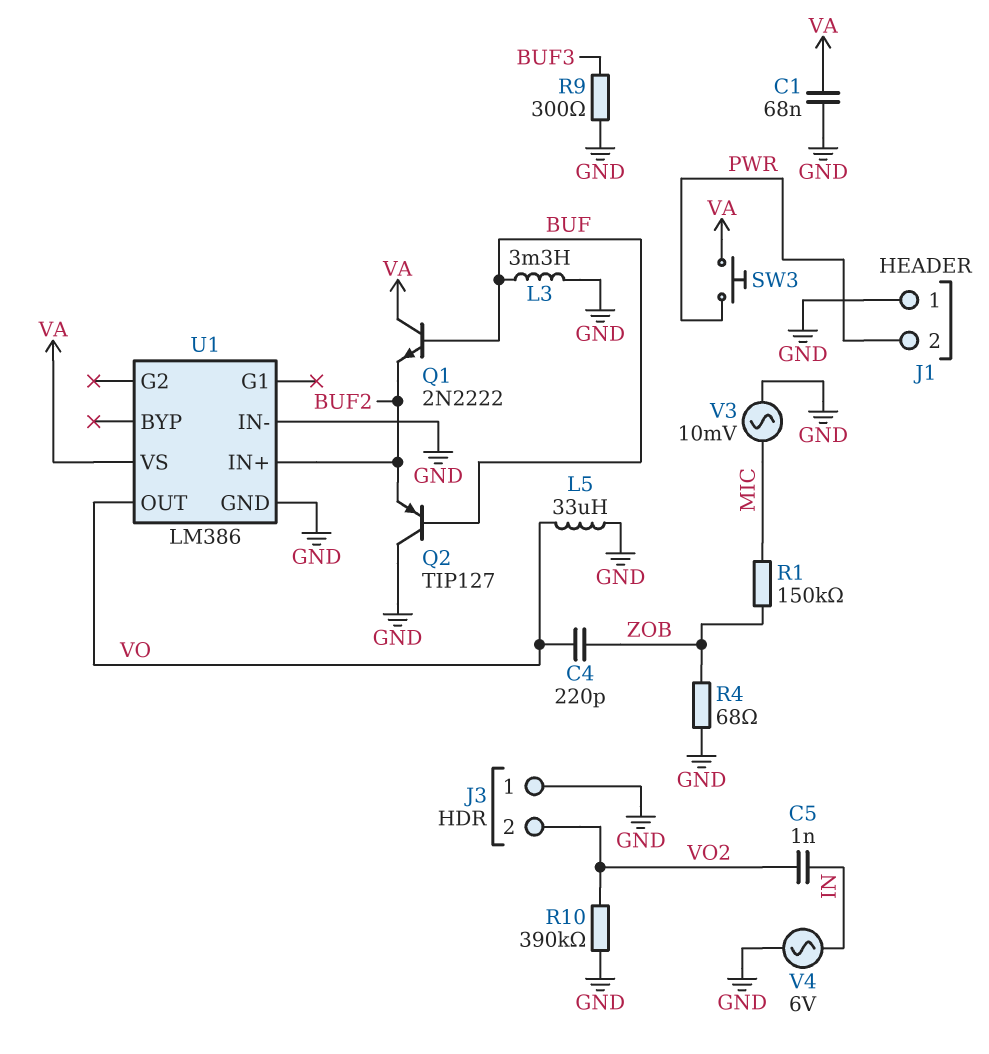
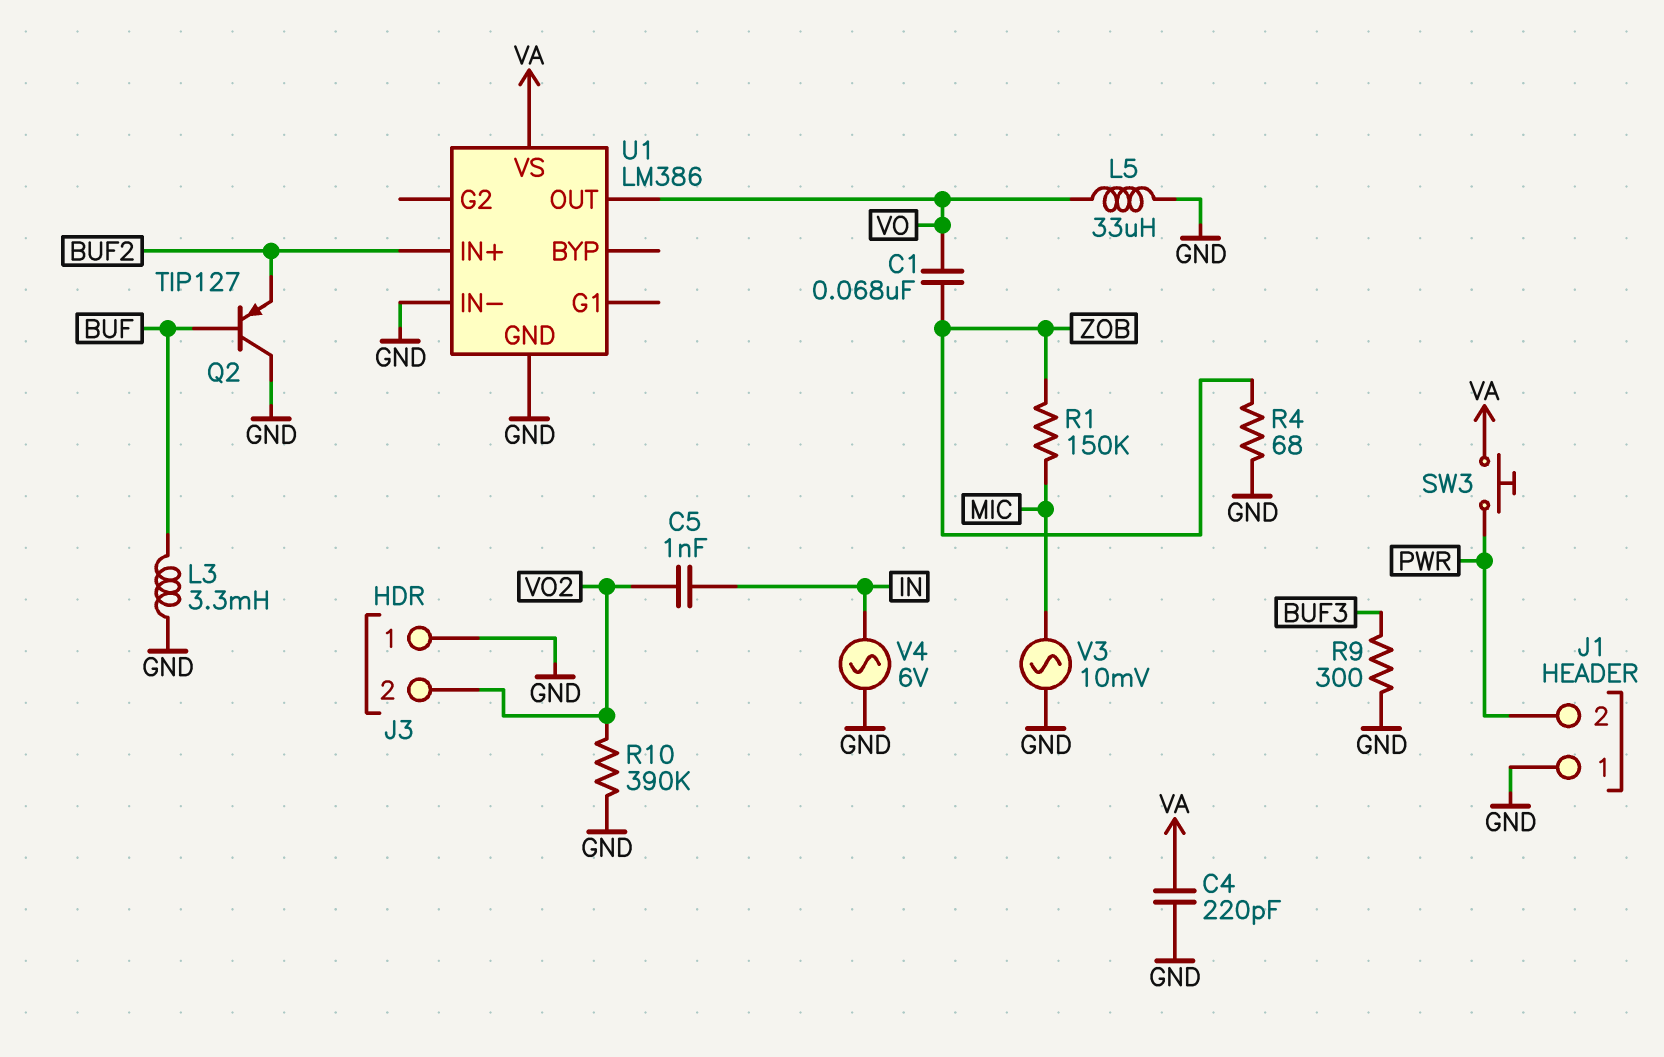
C1: 68nF (GND, VA) -> 68nF (VO, ZOB)
C4: 220pF (VO, ZOB) -> 220pF (GND, VA)
Q1: NPN 2N2222 (B BUF, C VA, E BUF2) -> none

